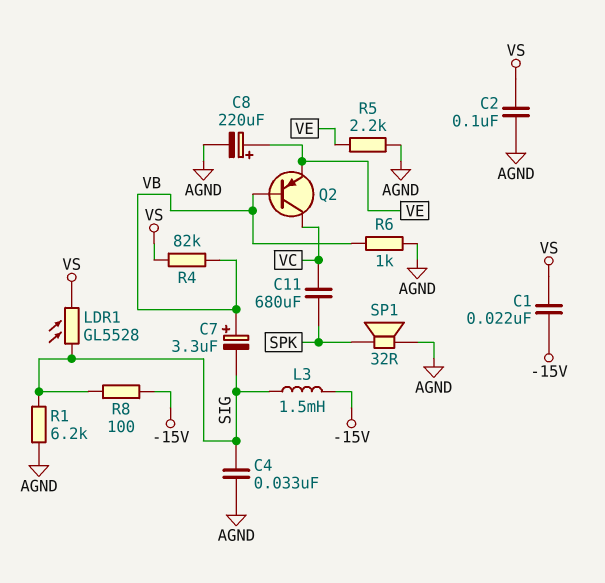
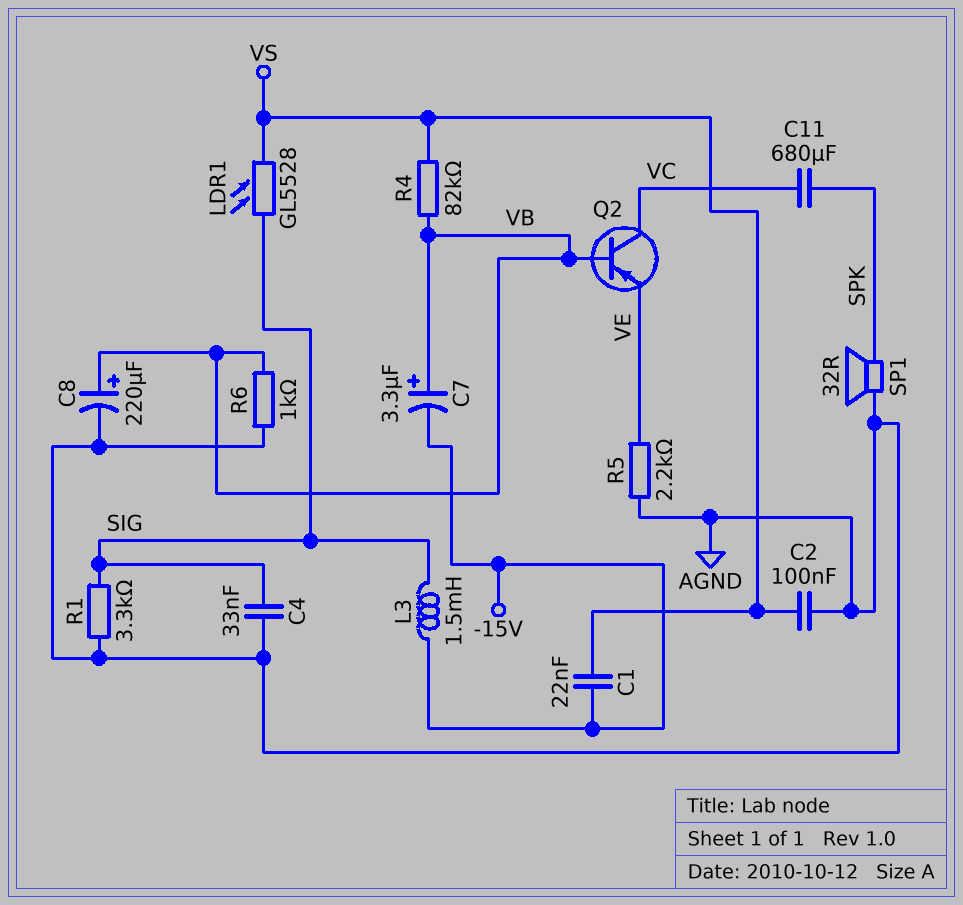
C7: 3.3uF (plus VB, minus SIG) -> 3.3uF (plus VB, minus -15V)
C8: 220uF (plus VE, minus AGND) -> 220uF (plus VB, minus AGND)
R1: 6.2k (AGND, SIG) -> 3.3k (AGND, SIG)
R8: 100 (-15V, SIG) -> none

